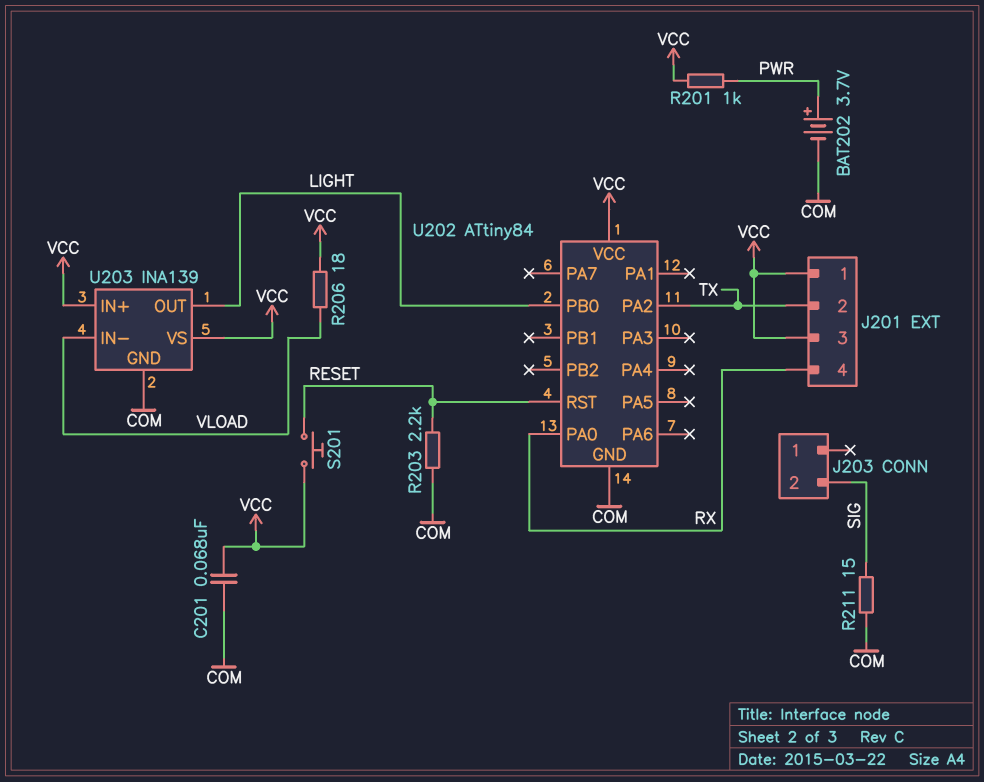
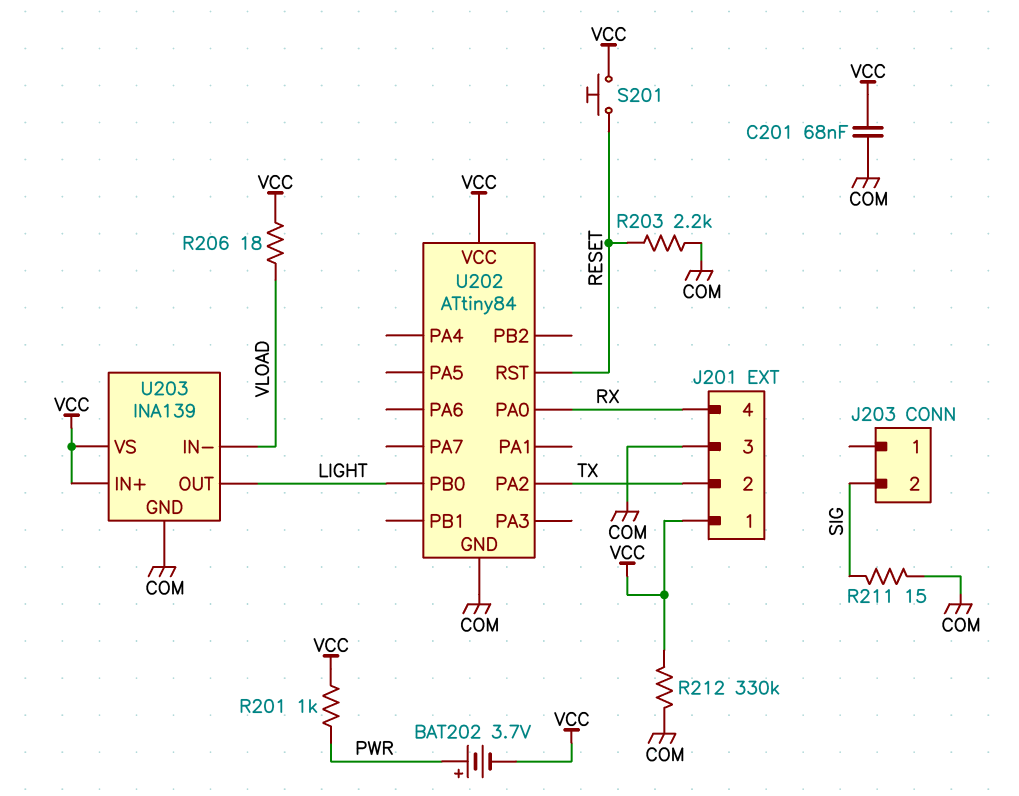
BAT202: 3.7V (plus PWR, minus COM) -> 3.7V (plus PWR, minus VCC)
J201 pin 3: VCC -> COM
R212: none -> 330k (COM, VCC)

